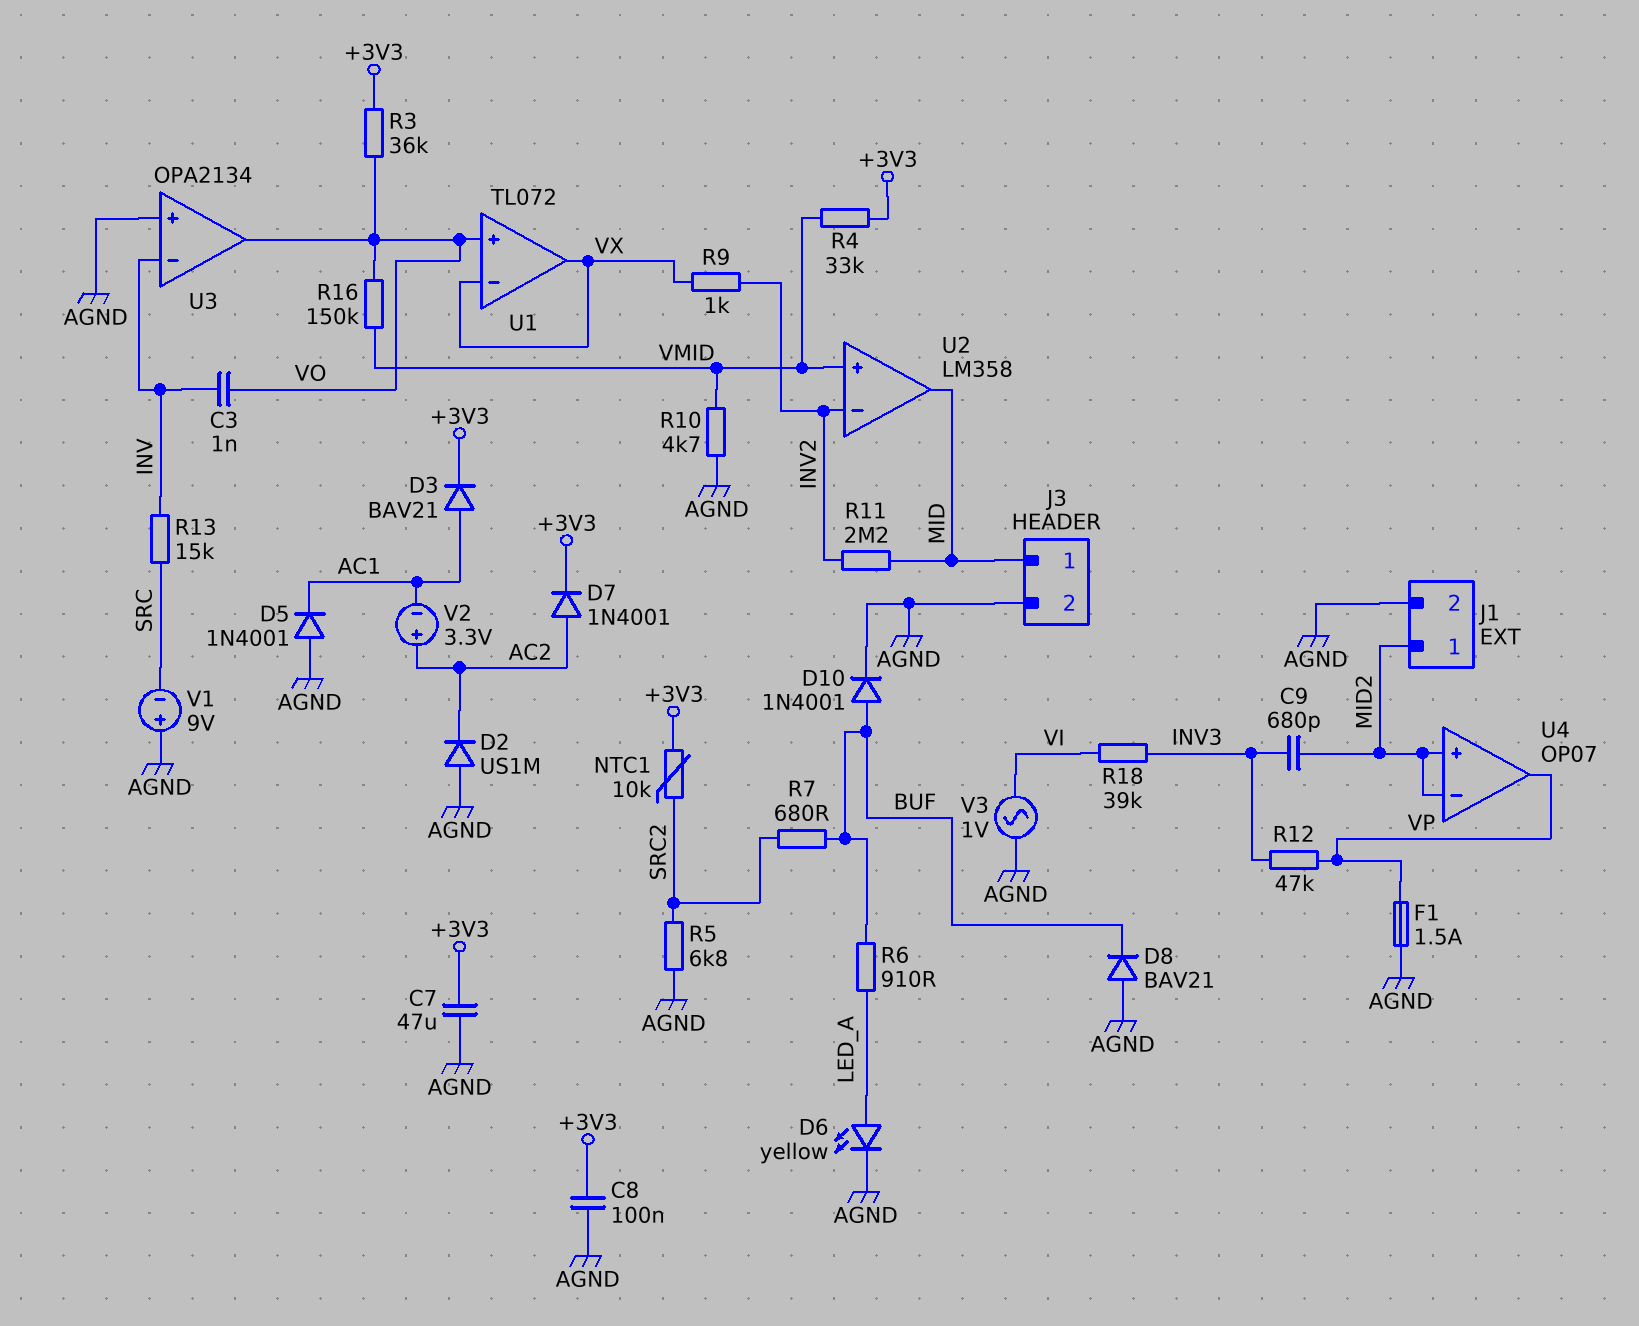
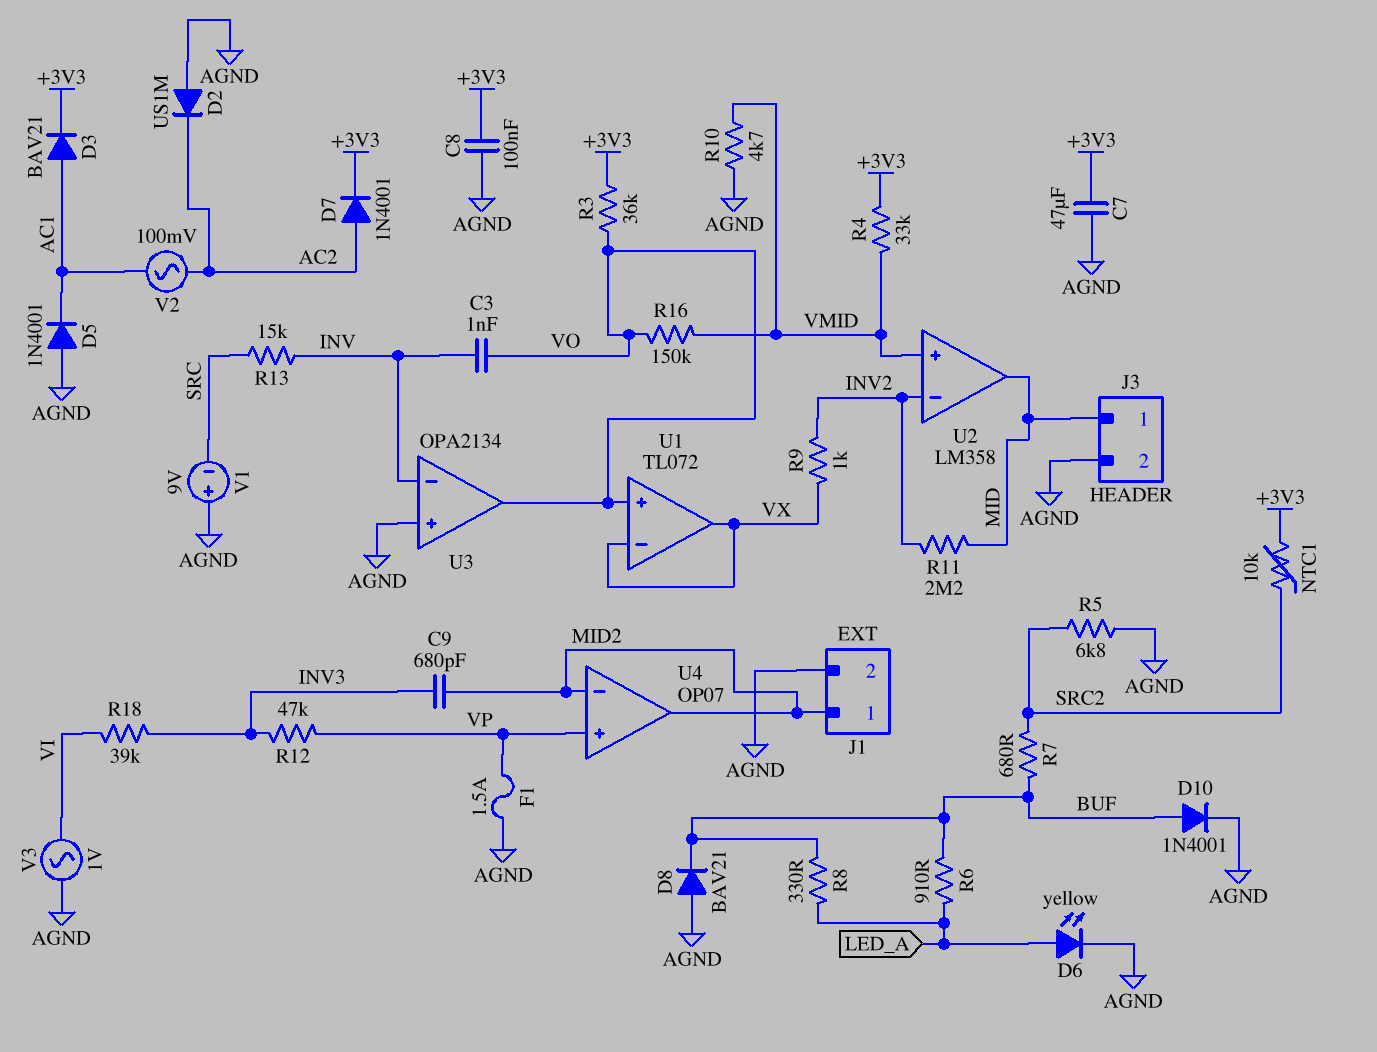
R8: none -> 330 (BUF, LED_A)
U4 pin in+: MID2 -> VP
U4 pin out: VP -> MID2
V2: 3.3V (plus AC2, minus AC1) -> AC 100mV (AC1, AC2)

